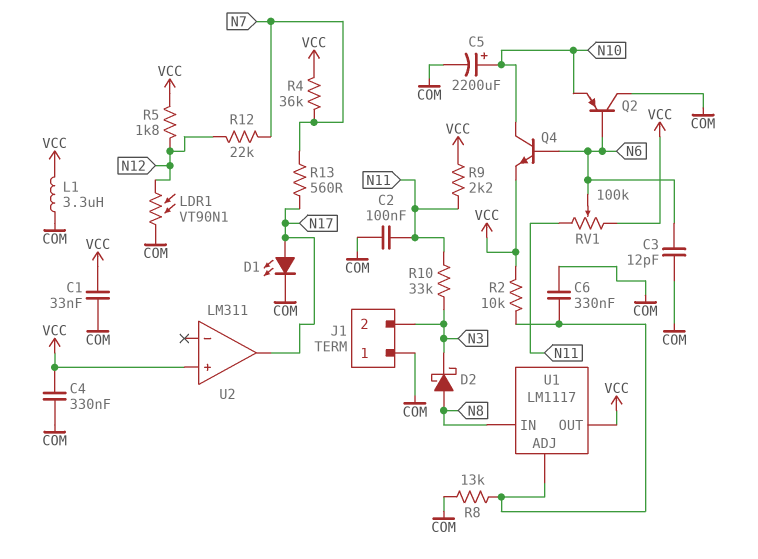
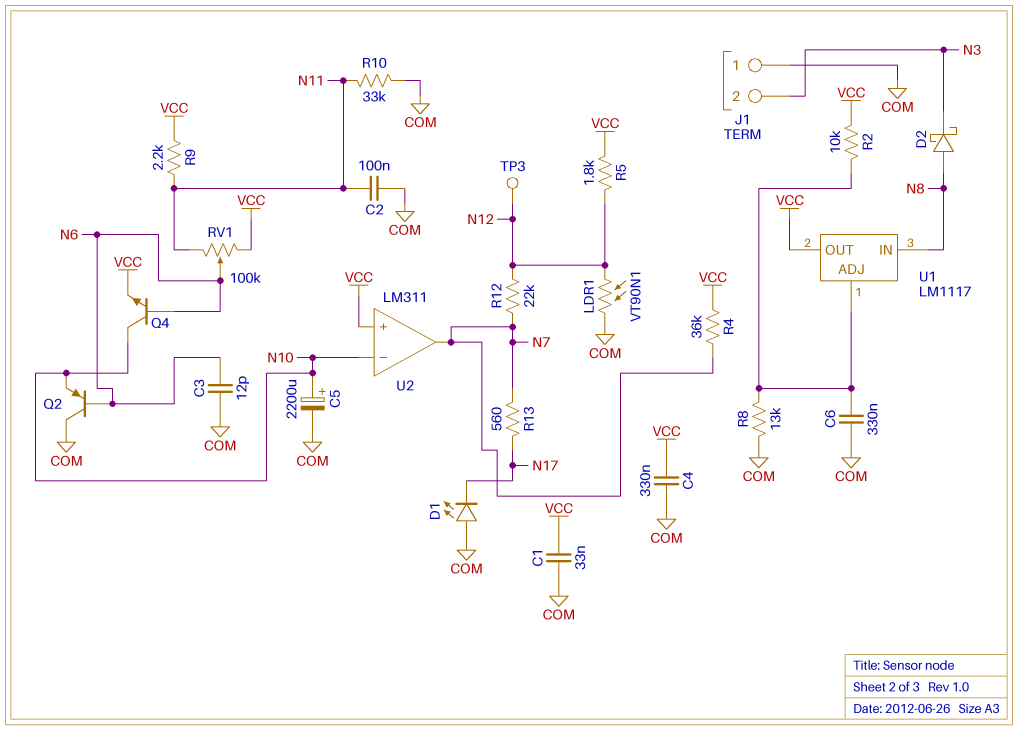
D1: LED (A N17, K COM) -> LED (A COM, K N17)
L1: 3.3uH (COM, VCC) -> none
R10: 33k (N3, N11) -> 33k (COM, N11)
TP3: none -> test point (N12)
U2 pin in-: none -> N10
U2 pin out: N17 -> N7

